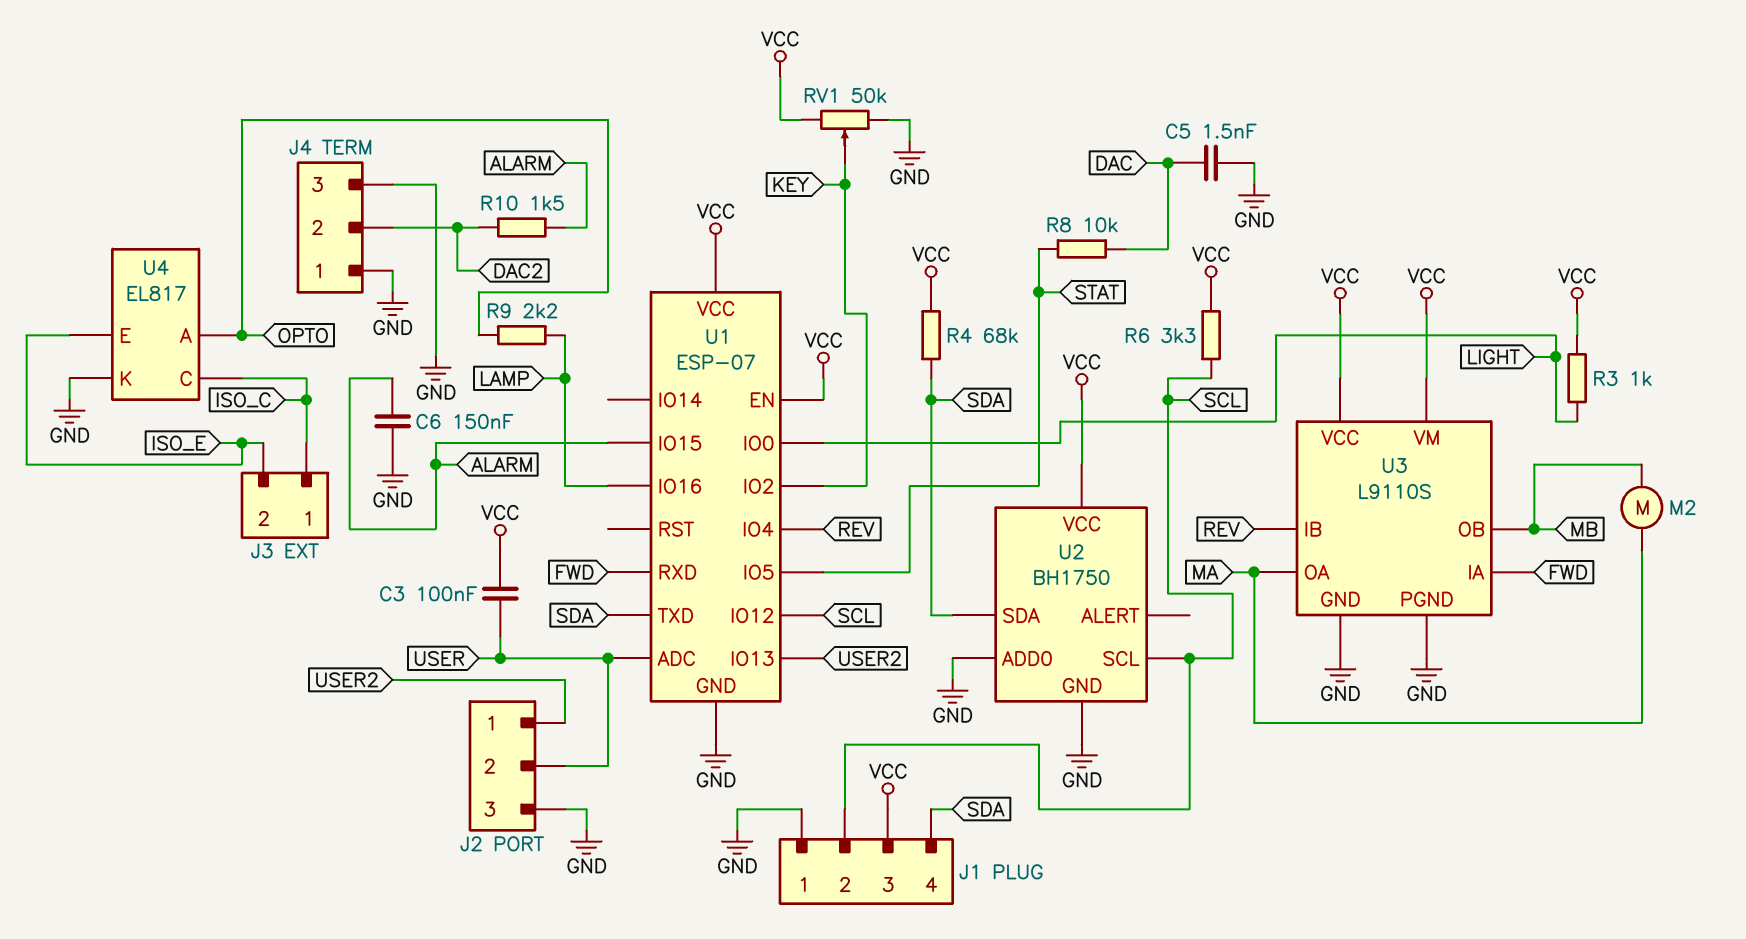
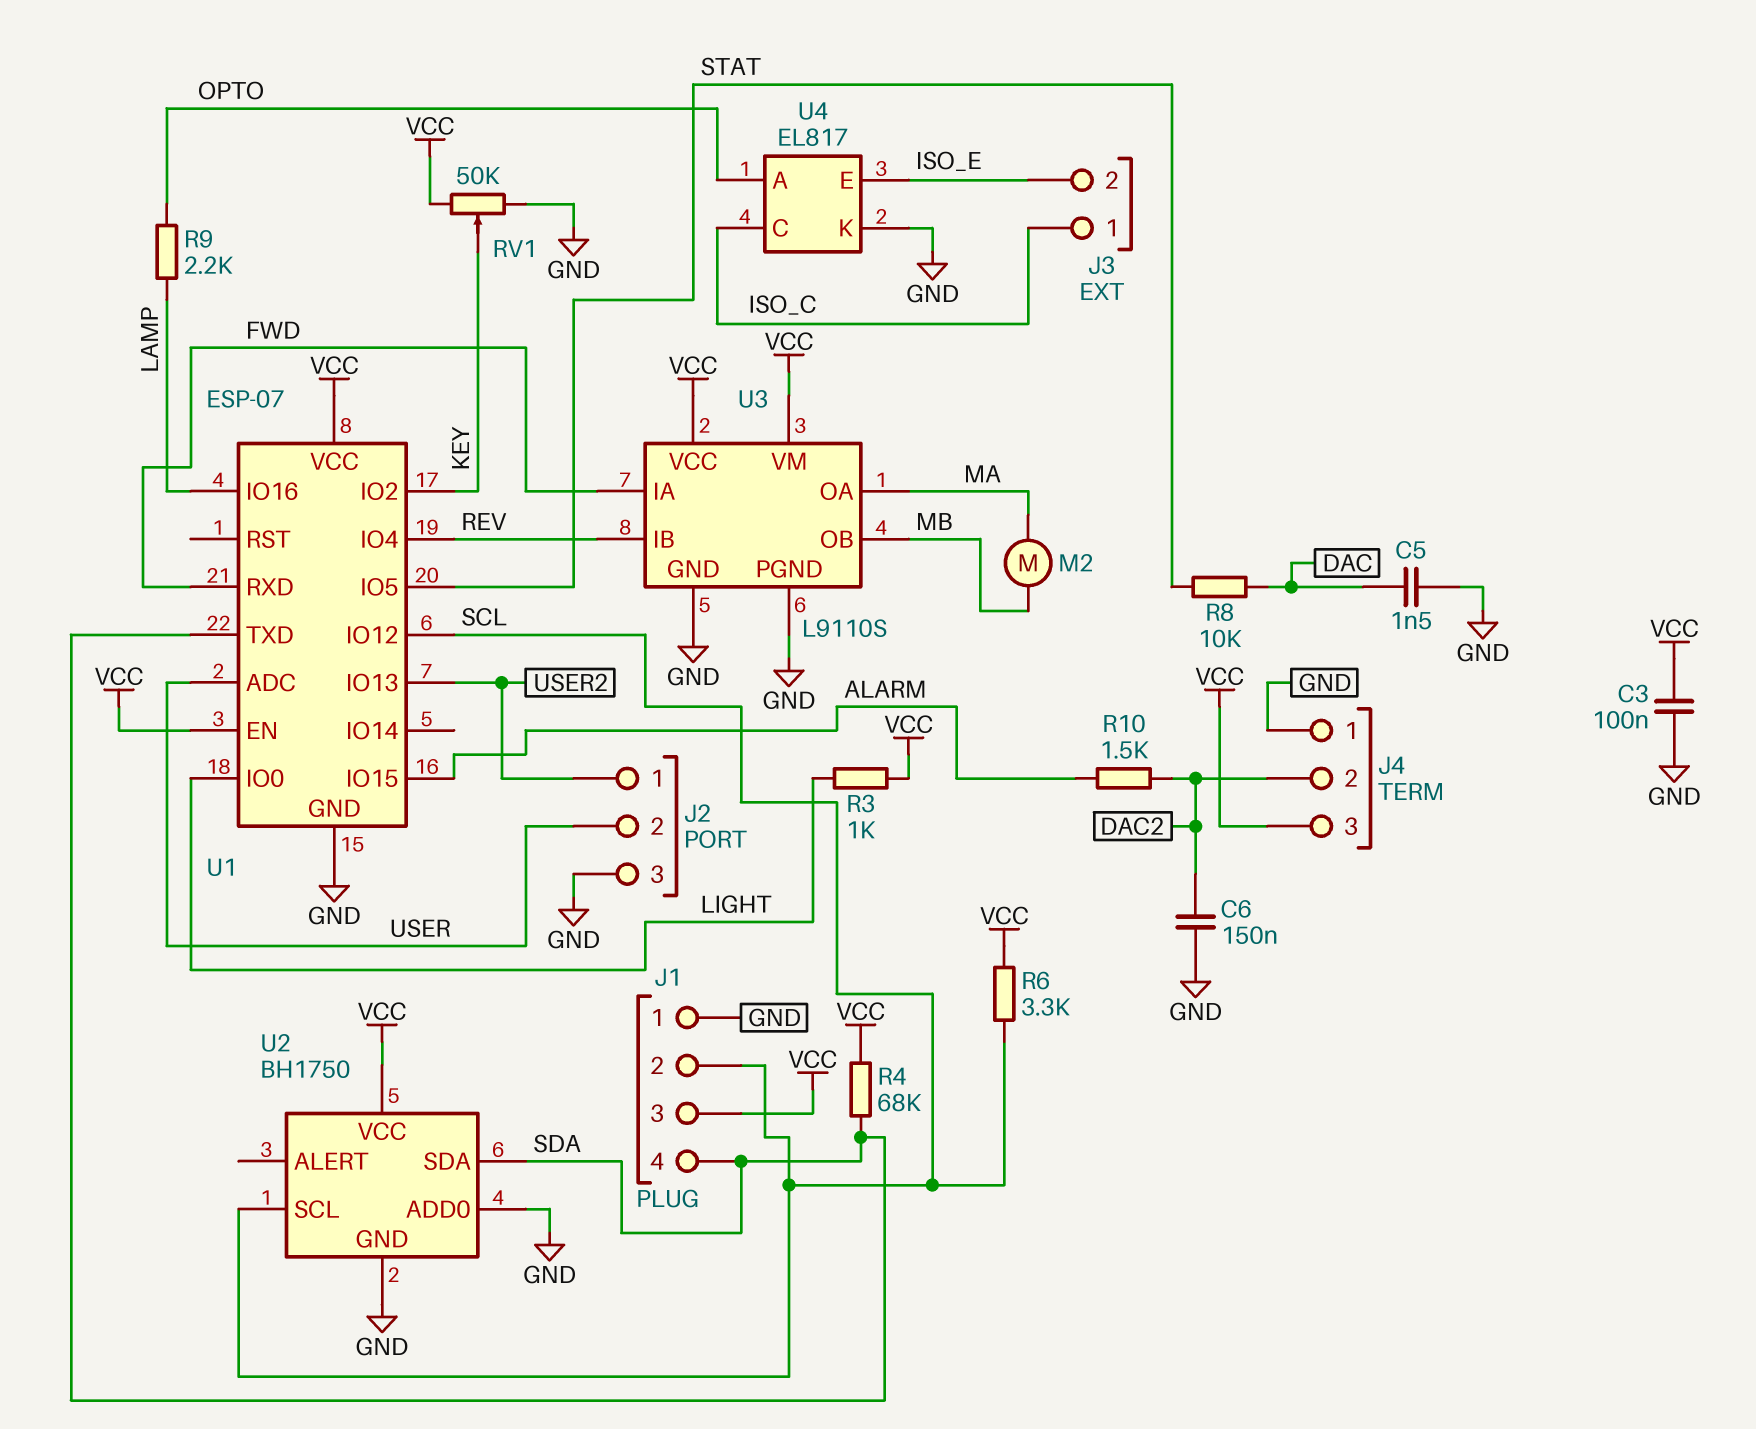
C3: 100nF (USER, VCC) -> 100nF (GND, VCC)
C6: 150nF (ALARM, GND) -> 150nF (DAC2, GND)
J4 pin 3: GND -> VCC

